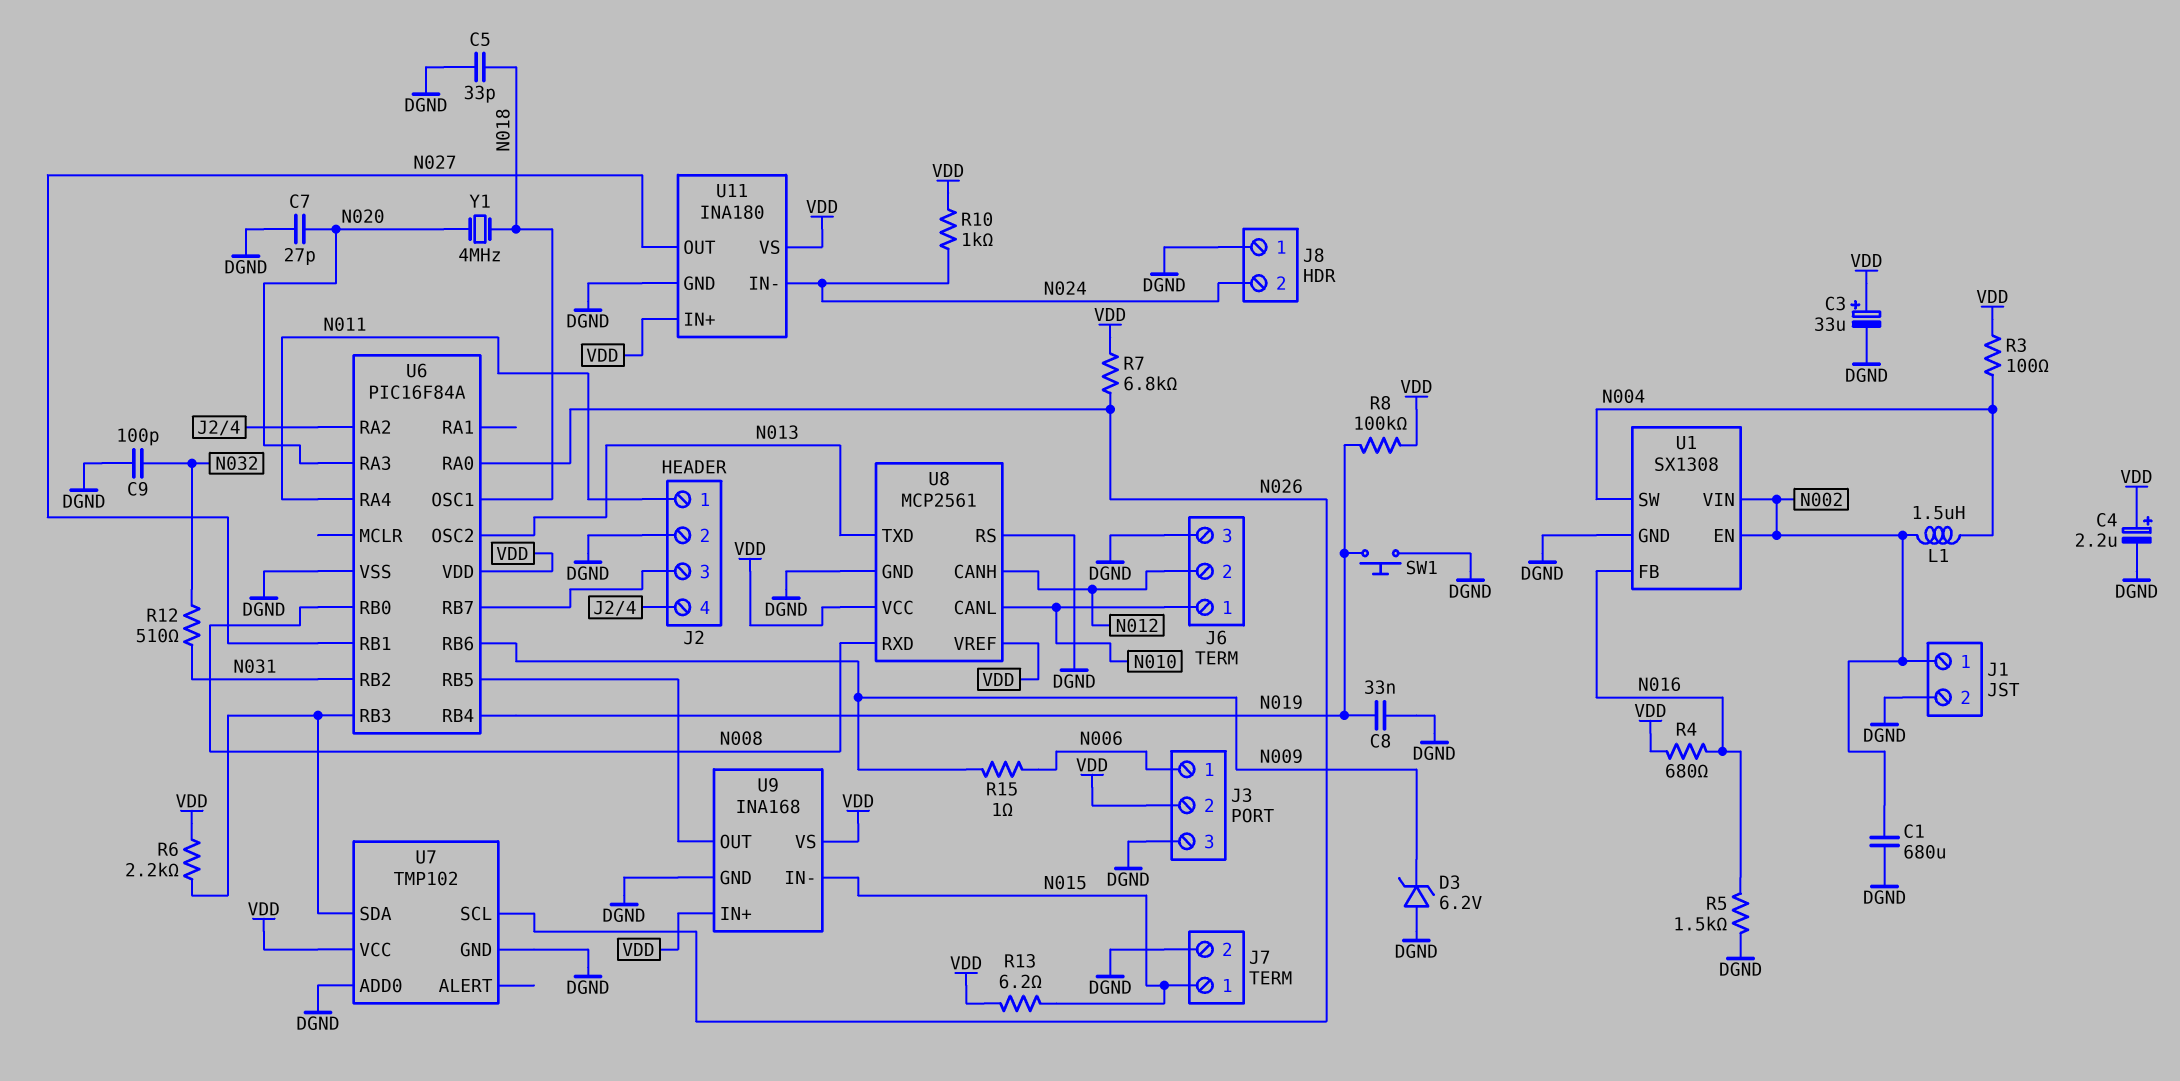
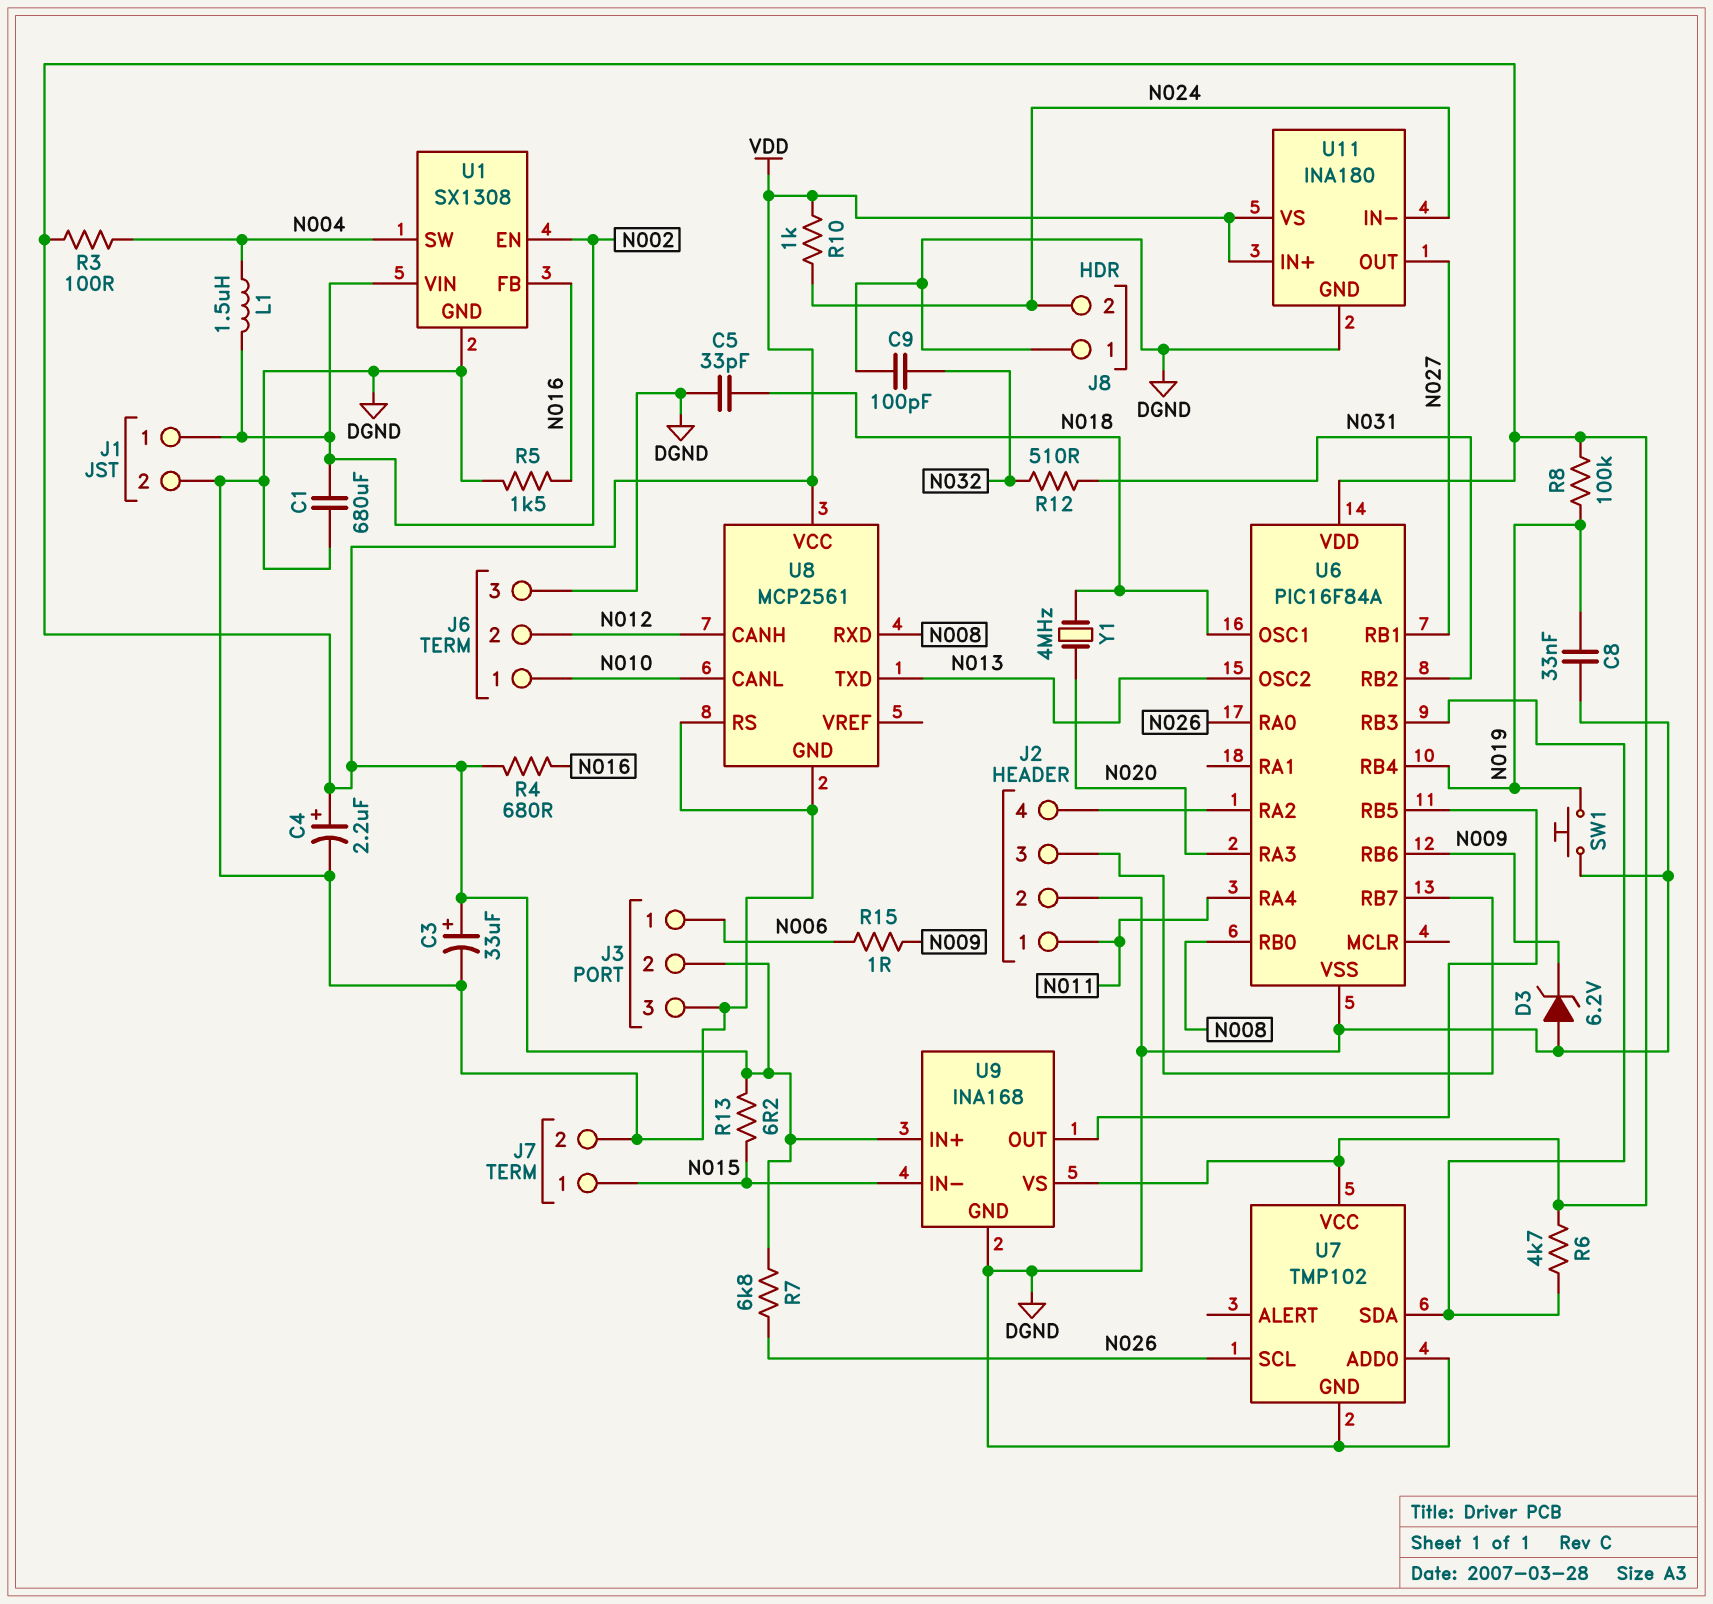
C7: 27pF (DGND, N020) -> none
R6: 2.2k (U6/RB3, VDD) -> 4.7k (U6/RB3, VDD)
U8 pin VREF: VDD -> none

